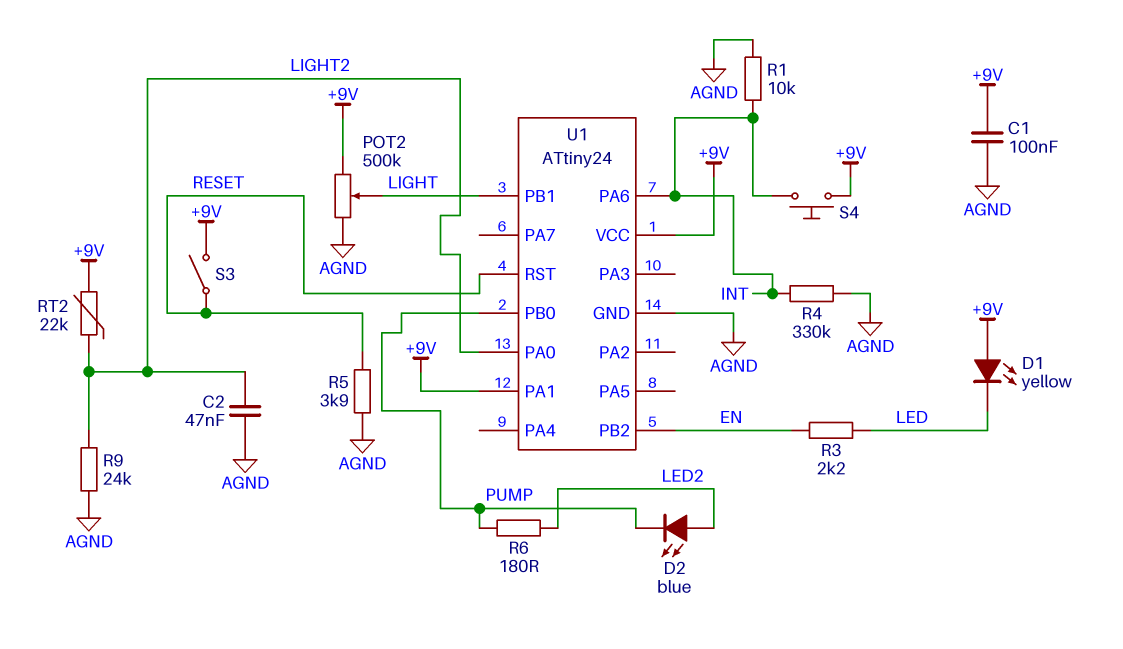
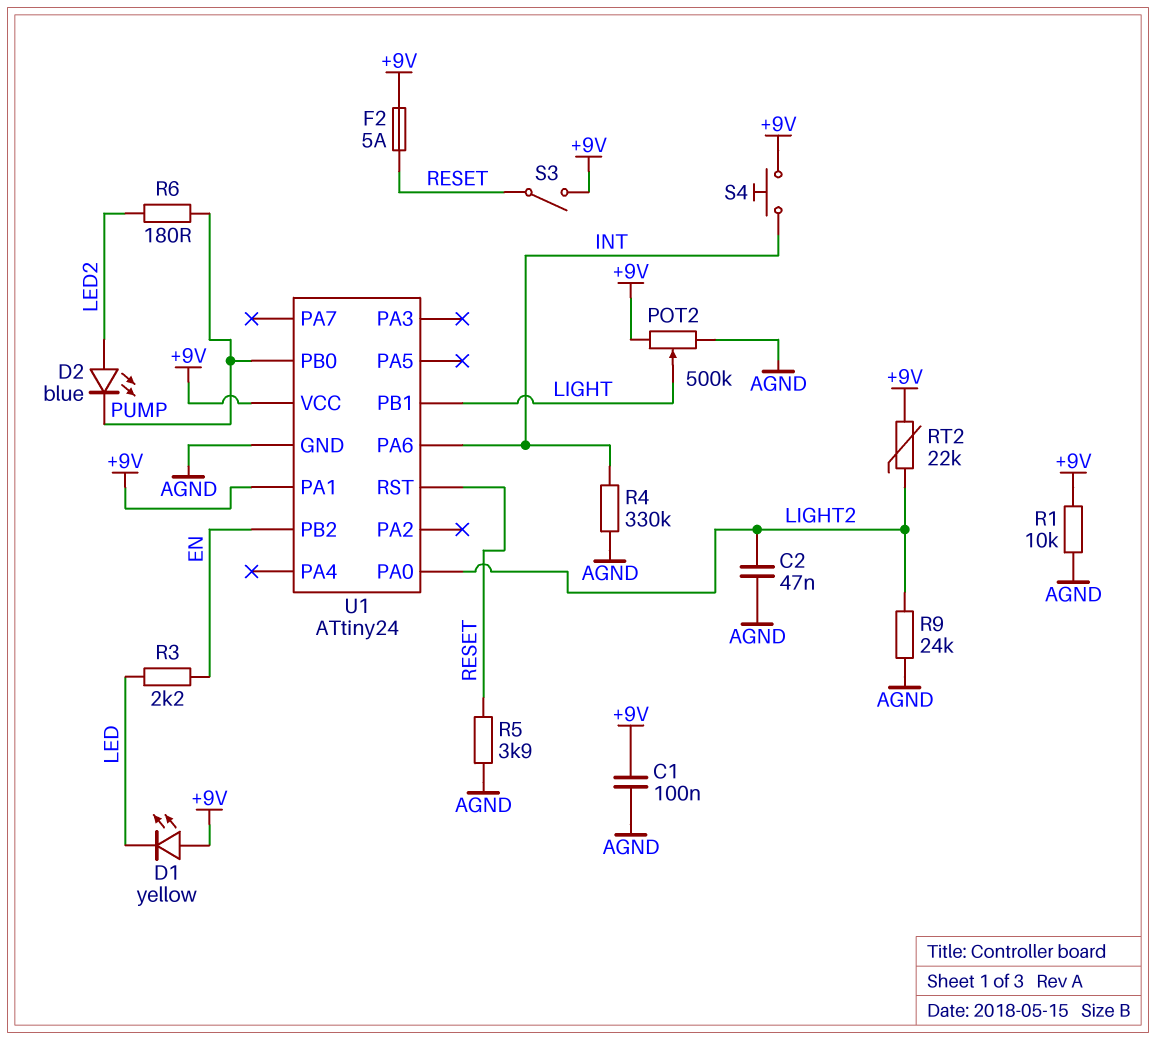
F2: none -> 5A (+9V, RESET)
R1: 10k (AGND, INT) -> 10k (+9V, AGND)

